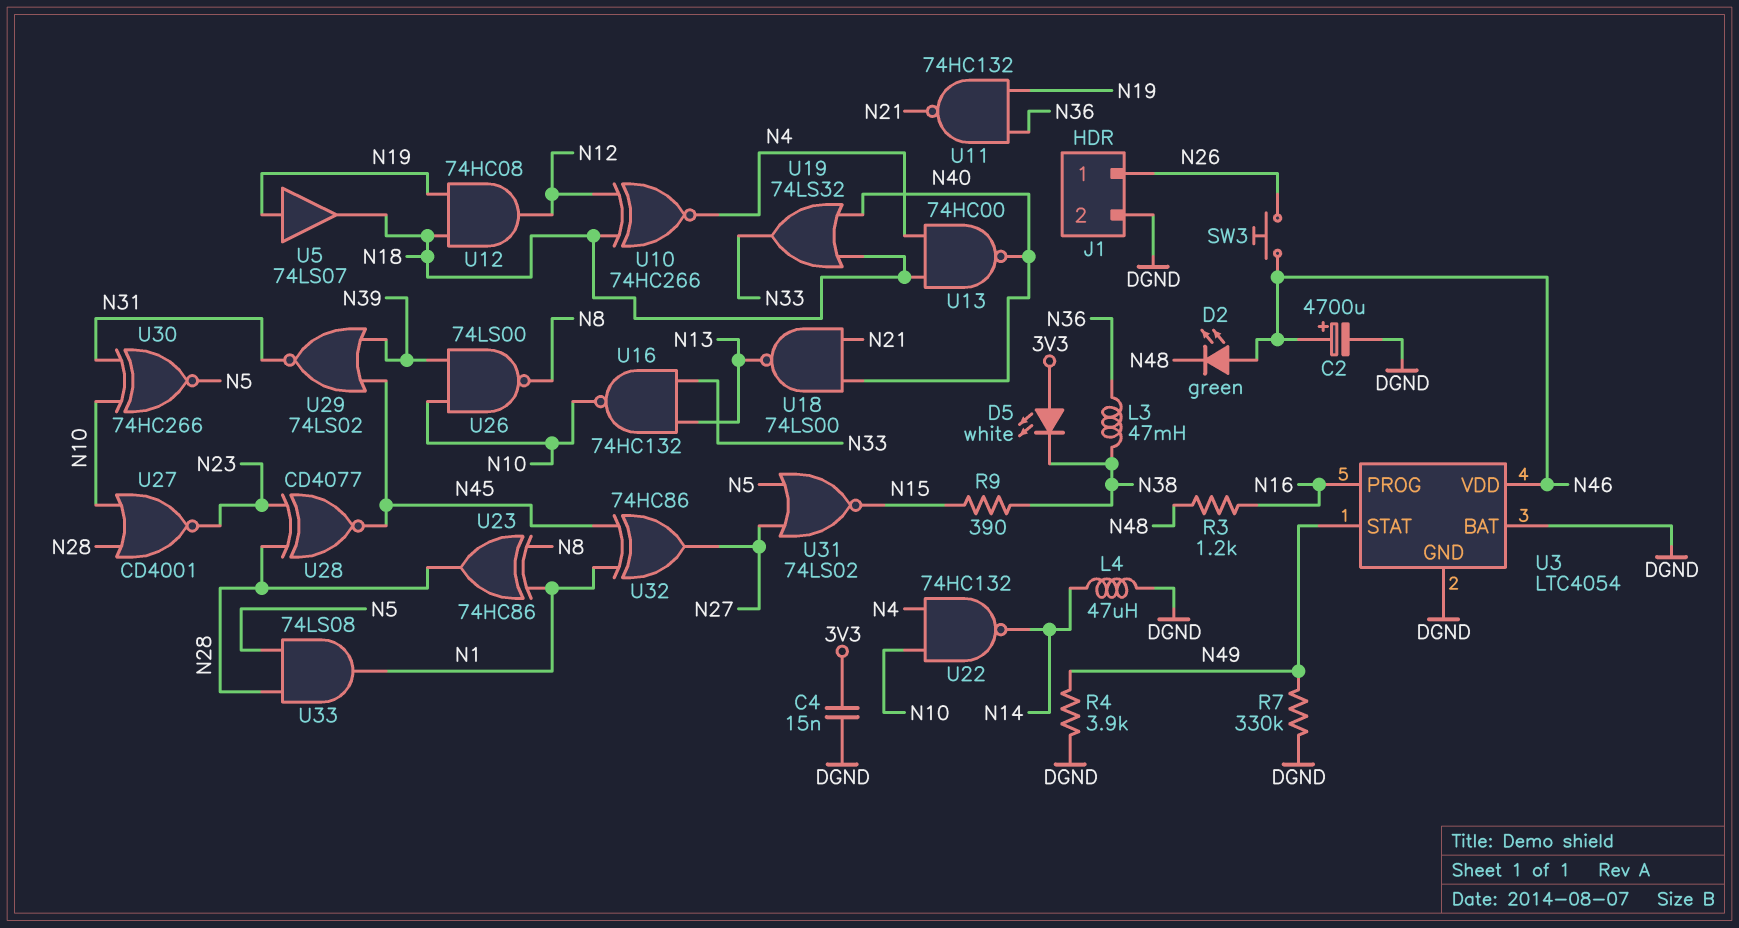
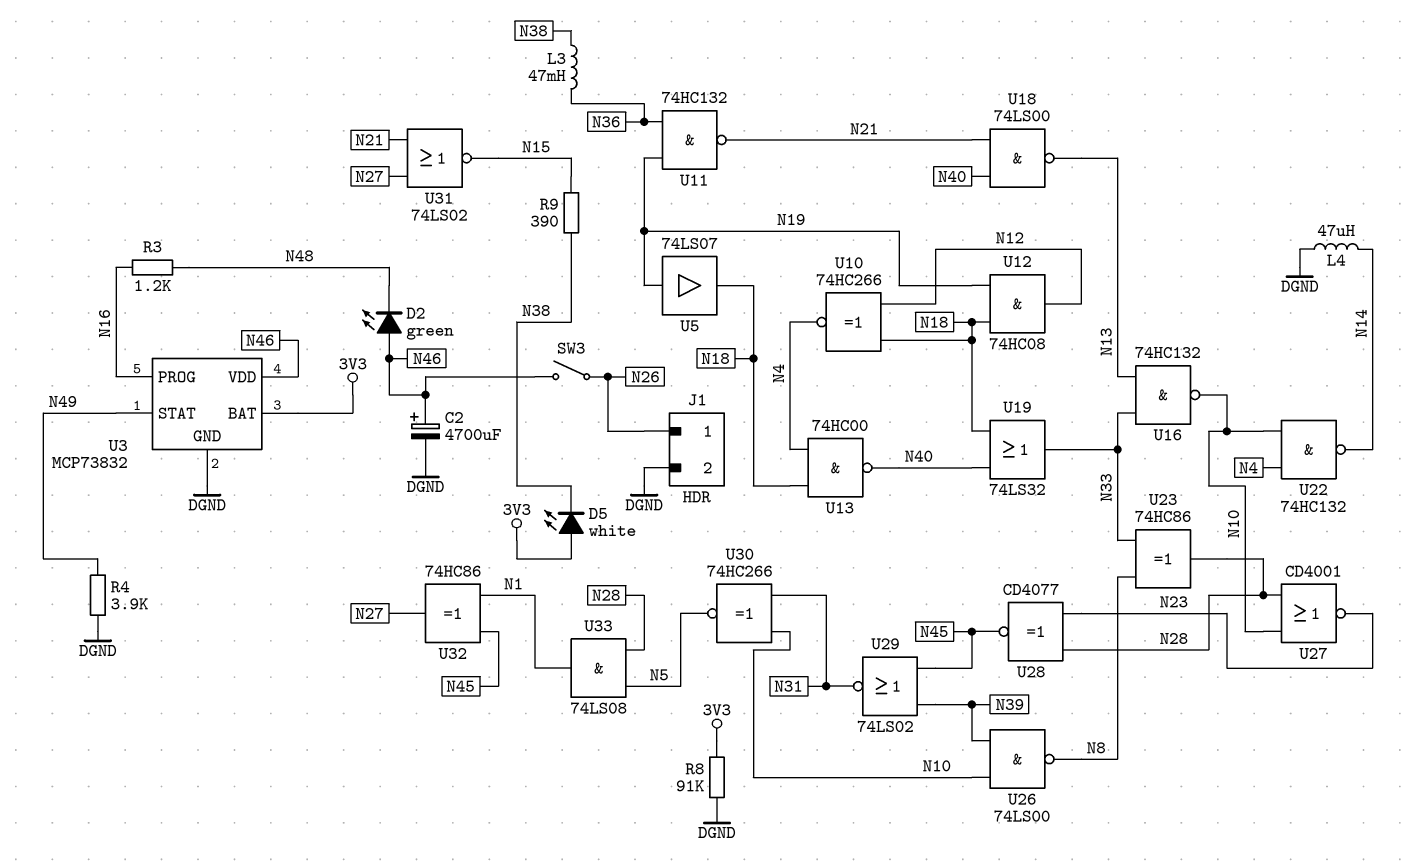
C4: 15nF (3V3, DGND) -> none
R7: 330k (DGND, N49) -> none
R8: none -> 91k (3V3, DGND)
SW3: button (N26, N46) -> switch (N26, N46)
U3: LTC4054 -> MCP73832
U3 pin BAT: DGND -> 3V3
U23: XOR 74HC86 (in N1, in N8, out N28) -> XOR 74HC86 (in N8, in N33, out N28)
U31: NOR 74LS02 (in N5, in N27, out N15) -> NOR 74LS02 (in N21, in N27, out N15)

